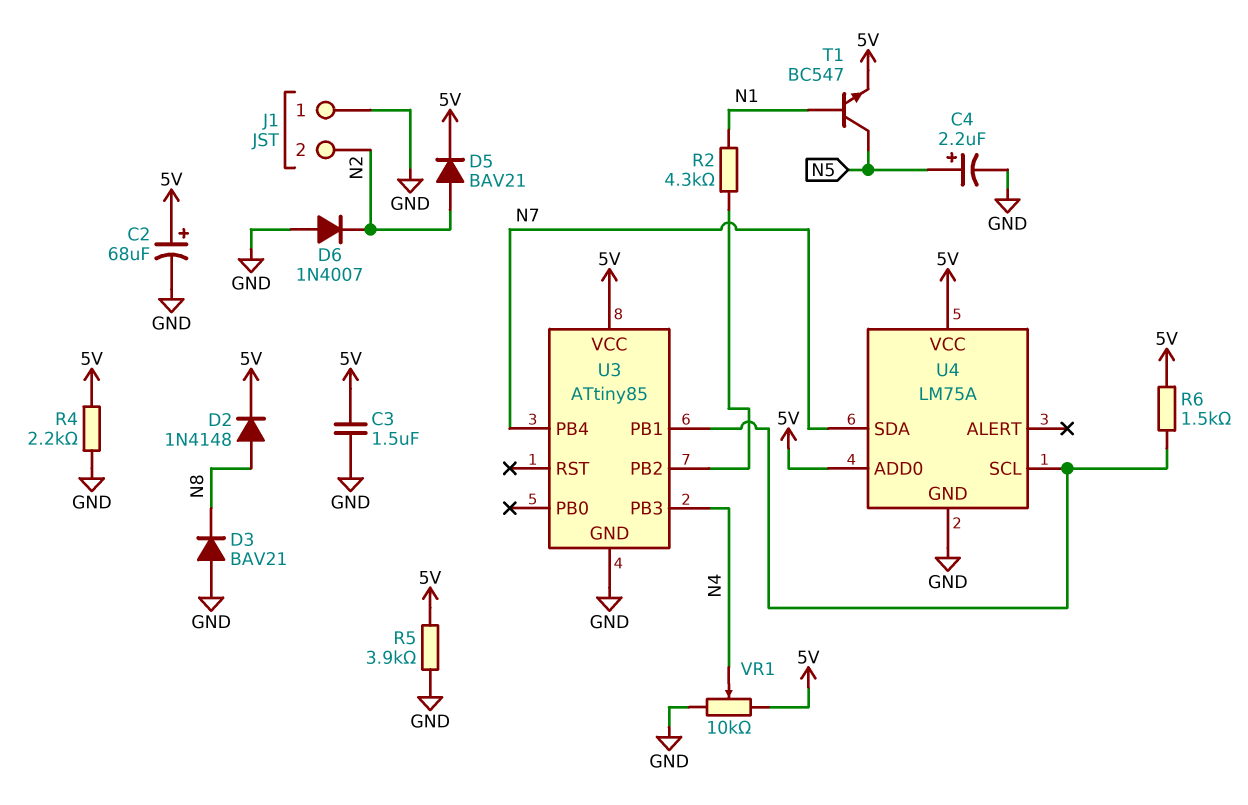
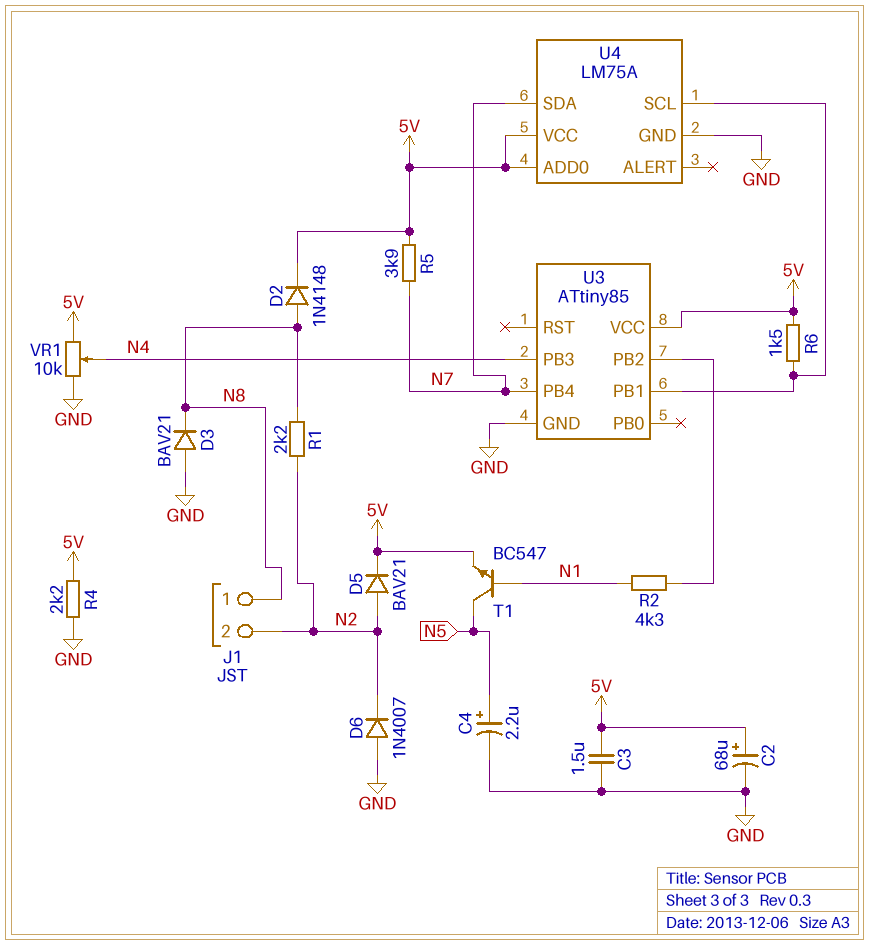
J1 pin 1: GND -> N8
R1: none -> 2.2k (N2, N8)
R5: 3.9k (5V, GND) -> 3.9k (5V, N7)

